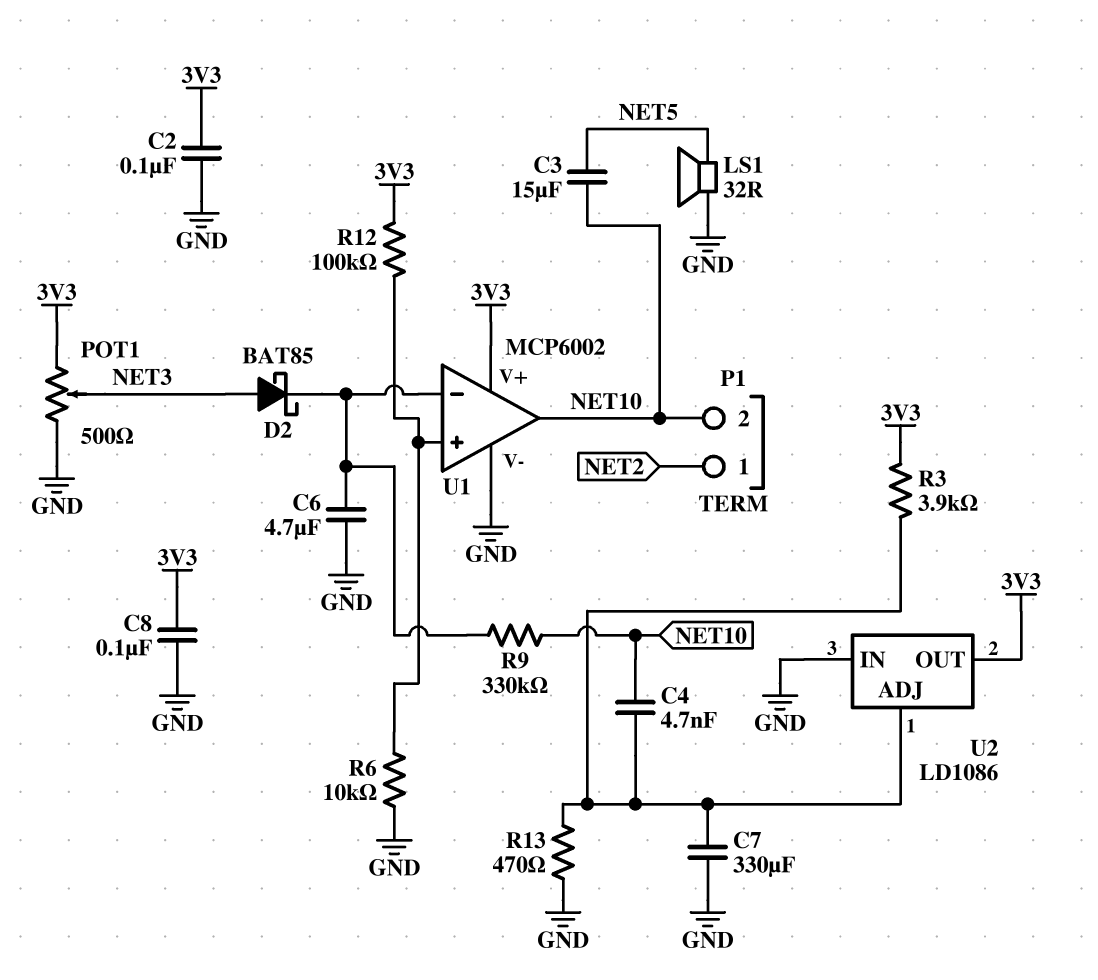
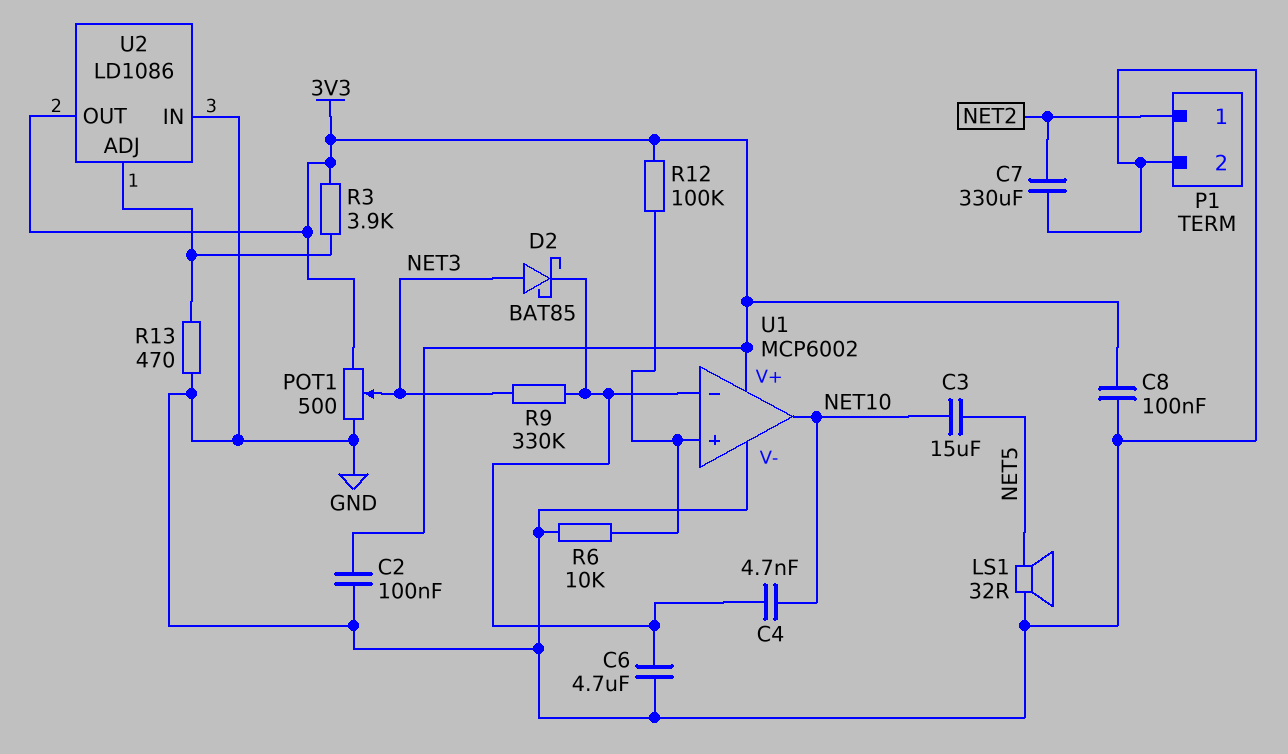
C4: 4.7nF (NET10, U2/ADJ) -> 4.7nF (NET10, U1/in-)
C7: 330uF (GND, U2/ADJ) -> 330uF (GND, NET2)
P1 pin 2: NET10 -> GND
R9: 330k (NET10, U1/in-) -> 330k (NET3, U1/in-)

